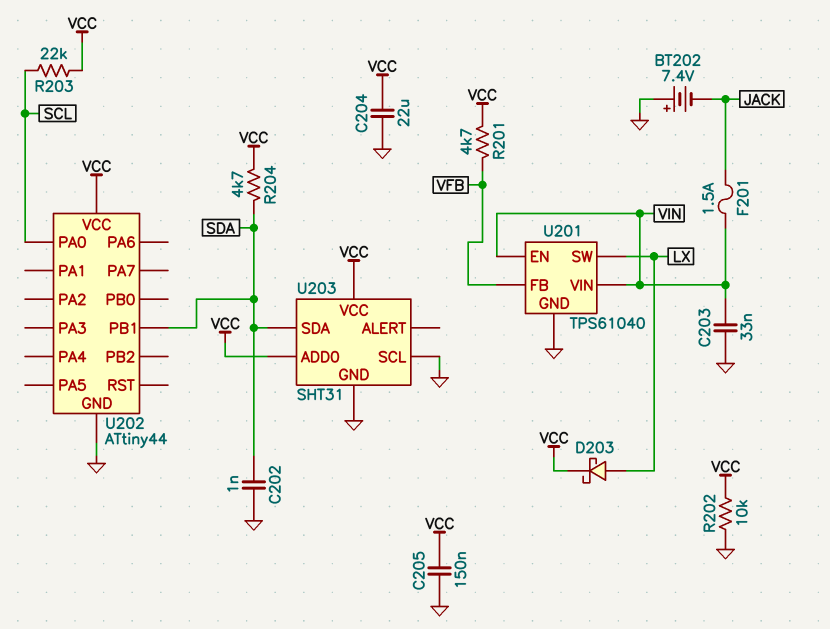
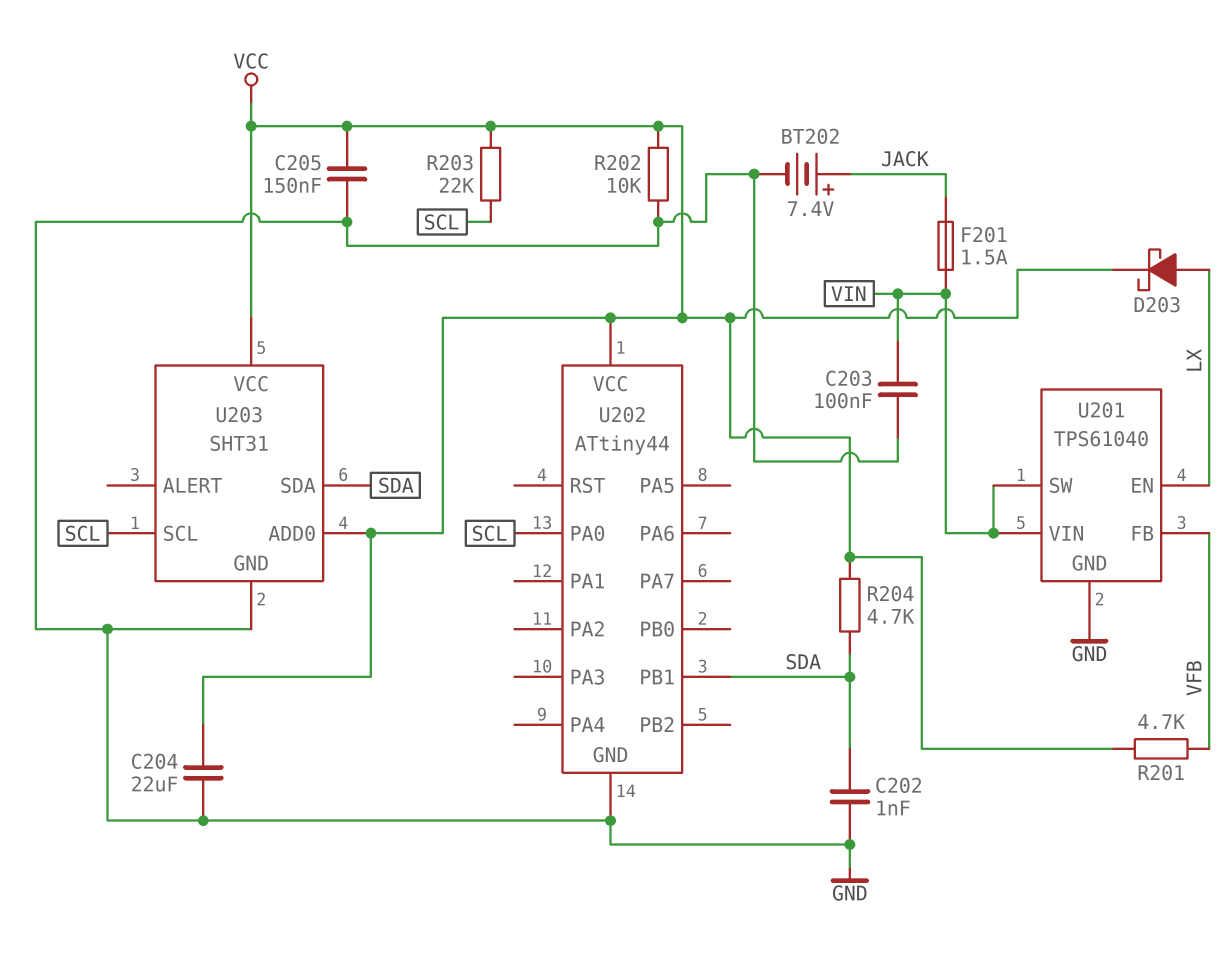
BT202: 7.4V (plus GND, minus JACK) -> 7.4V (plus JACK, minus GND)
C203: 33nF (GND, VIN) -> 100nF (GND, VIN)
U201 pin EN: VIN -> LX
U201 pin SW: LX -> VIN
U203 pin SCL: GND -> SCL

